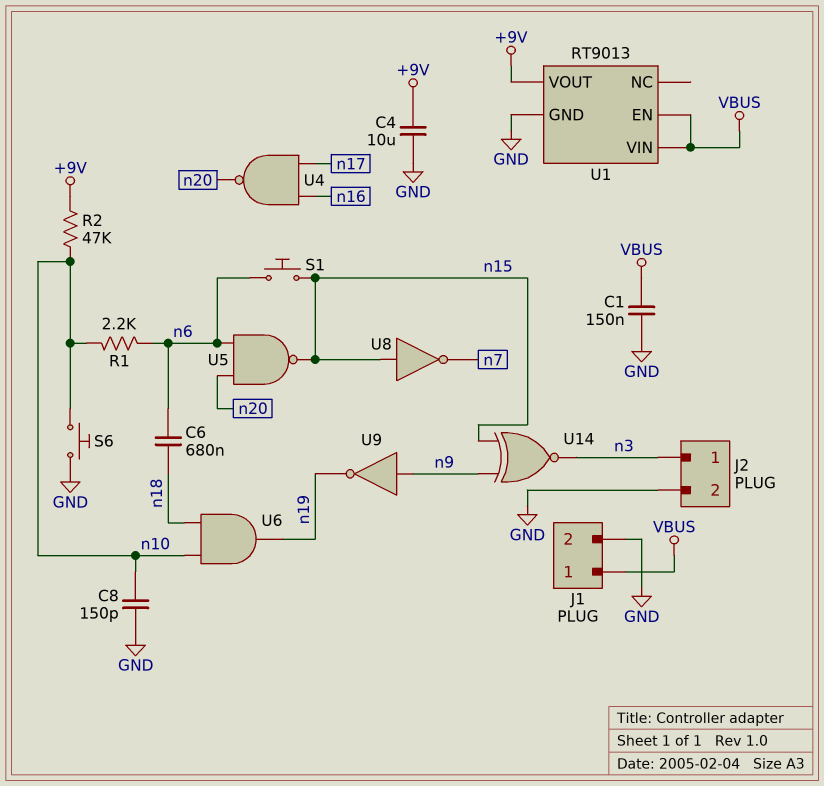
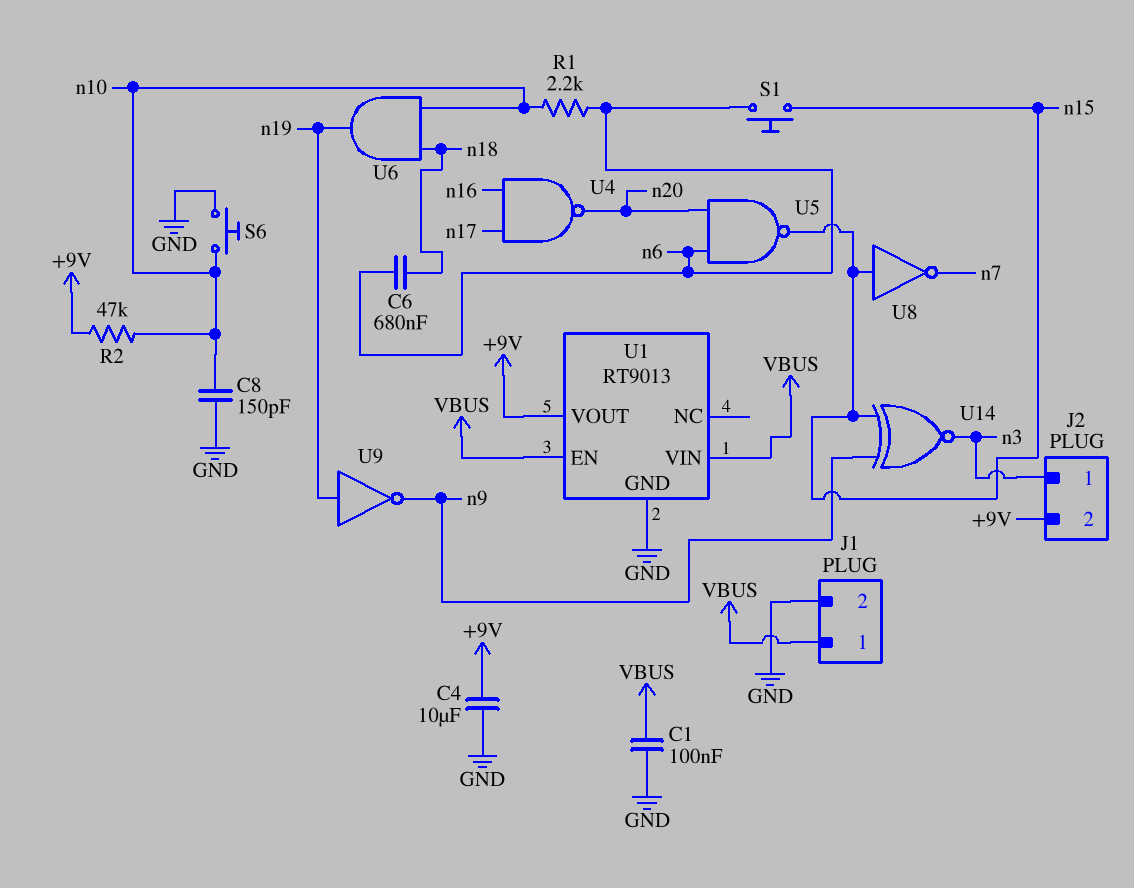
C1: 150nF (GND, VBUS) -> 100nF (GND, VBUS)
J2 pin 2: GND -> +9V
U9: NOT (in n9, out n19) -> NOT (in n19, out n9)

